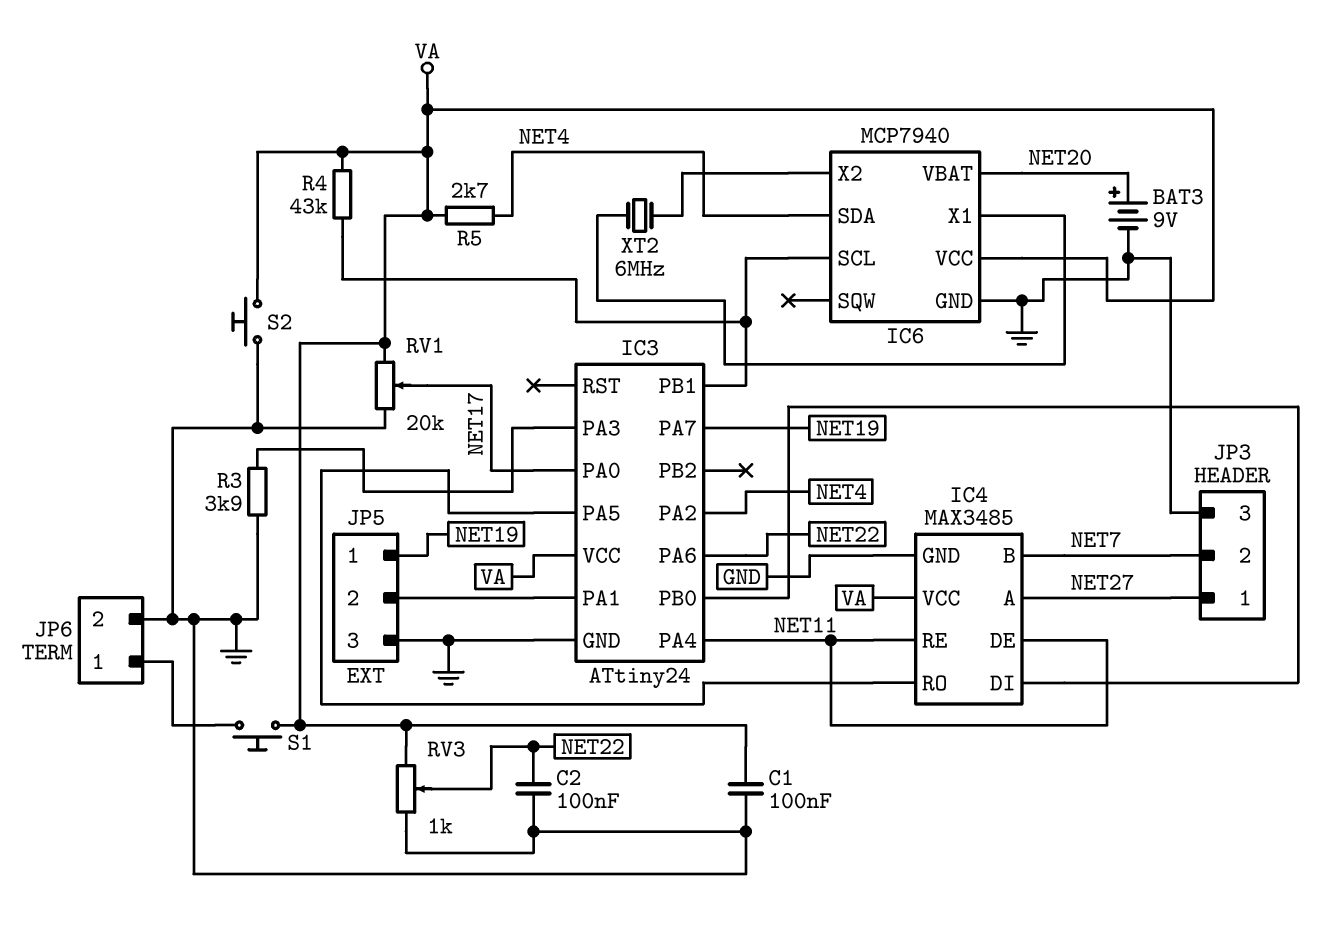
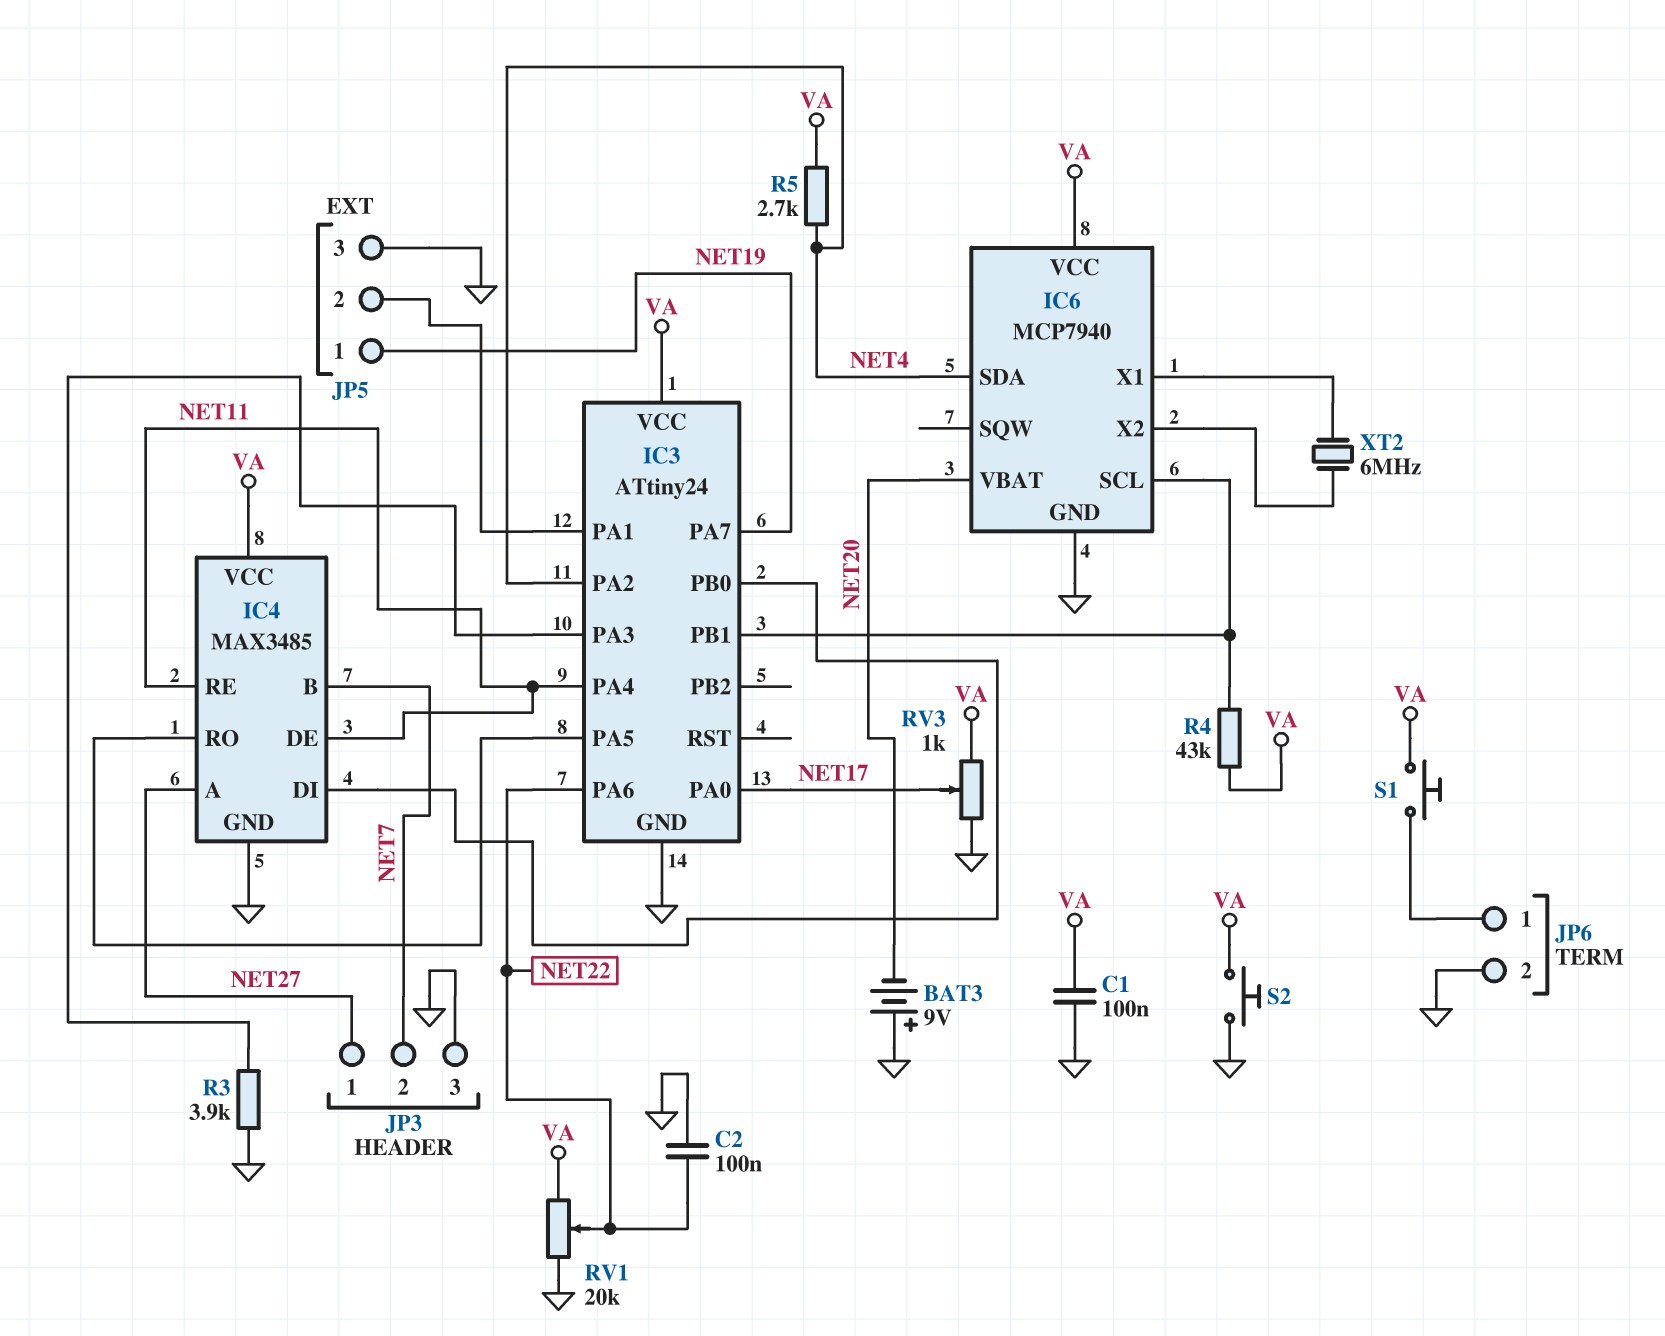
BAT3: 9V (plus NET20, minus GND) -> 9V (plus GND, minus NET20)
RV1: 20k (GND, VA, wiper NET17) -> 20k (GND, VA, wiper NET22)
RV3: 1k (GND, VA, wiper NET22) -> 1k (GND, VA, wiper NET17)

